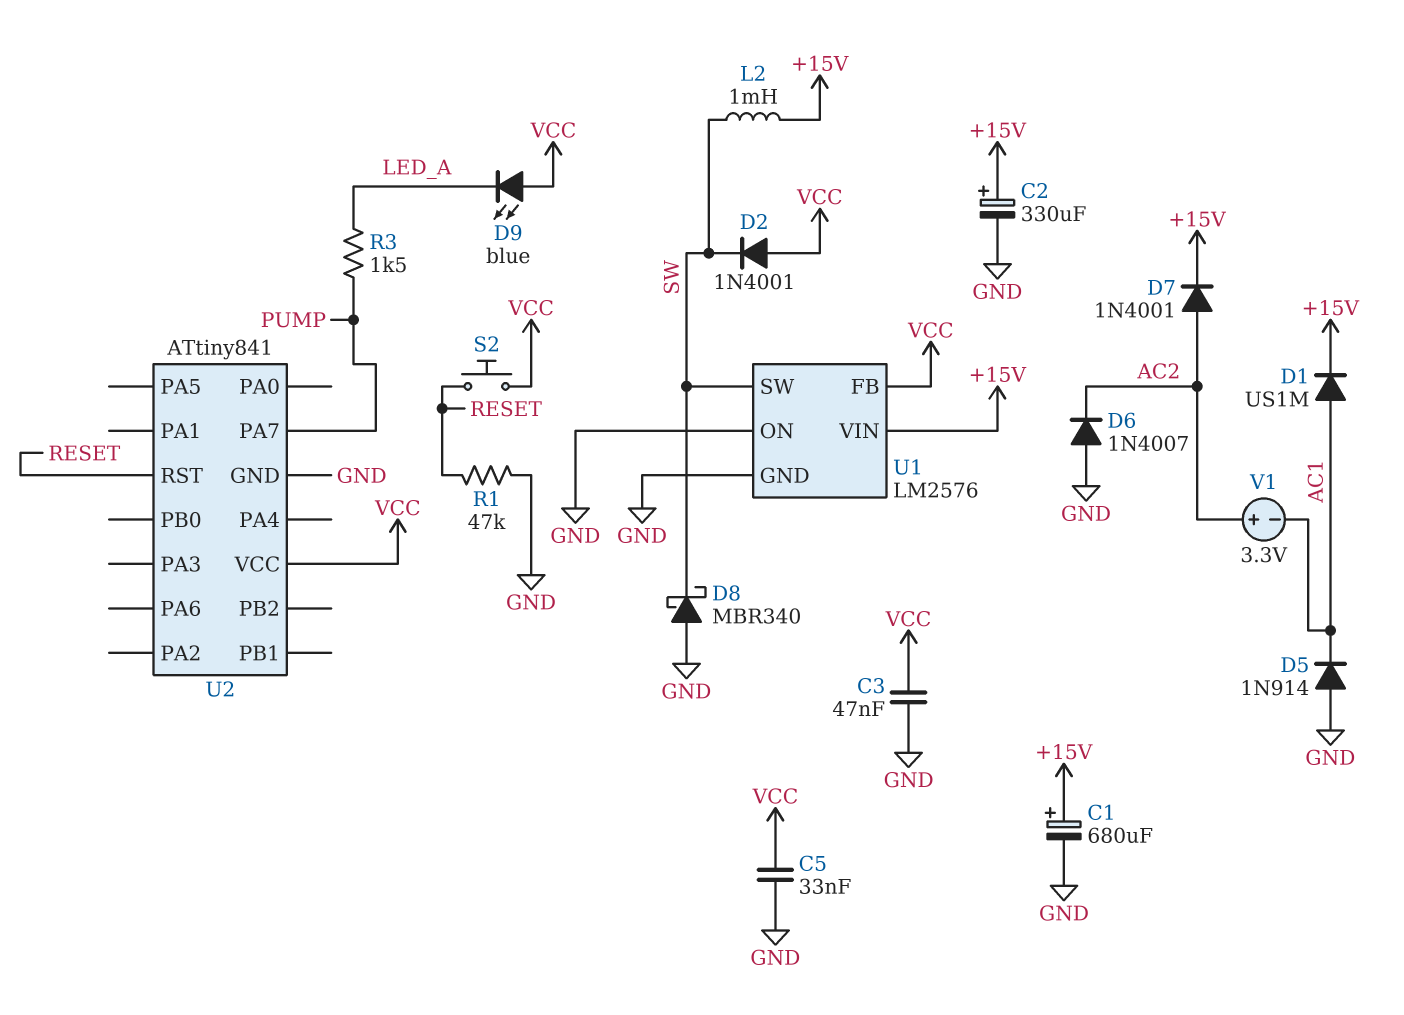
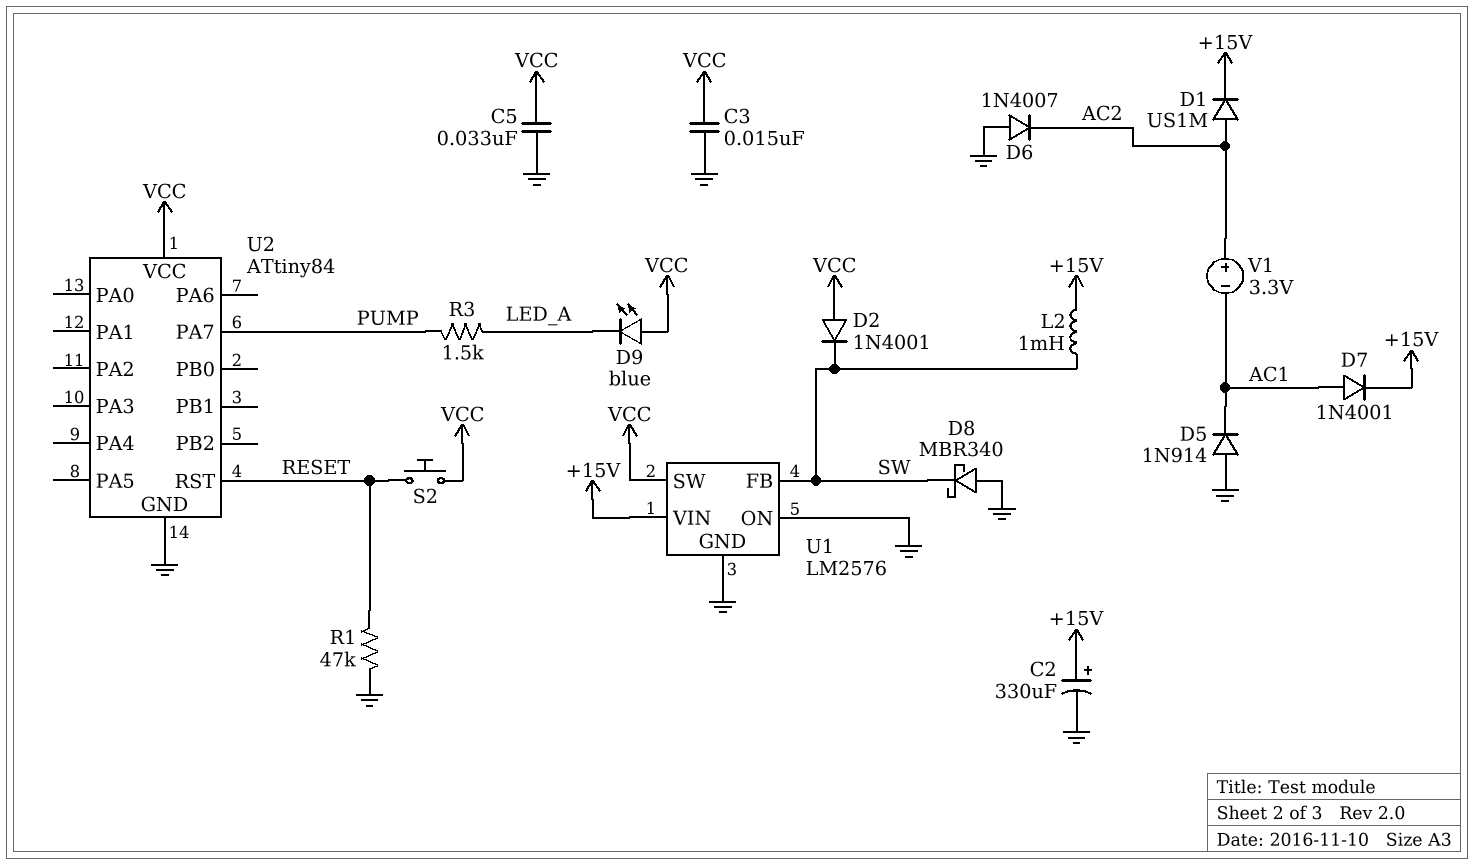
C1: 680uF (plus +15V, minus GND) -> none
C3: 47nF (GND, VCC) -> 15nF (GND, VCC)
D1: diode US1M (A AC1, K +15V) -> diode US1M (A AC2, K +15V)
D7: diode 1N4001 (A AC2, K +15V) -> diode 1N4001 (A AC1, K +15V)
U1 pin FB: VCC -> SW
U1 pin SW: SW -> VCC
U2: ATtiny841 -> ATtiny84

